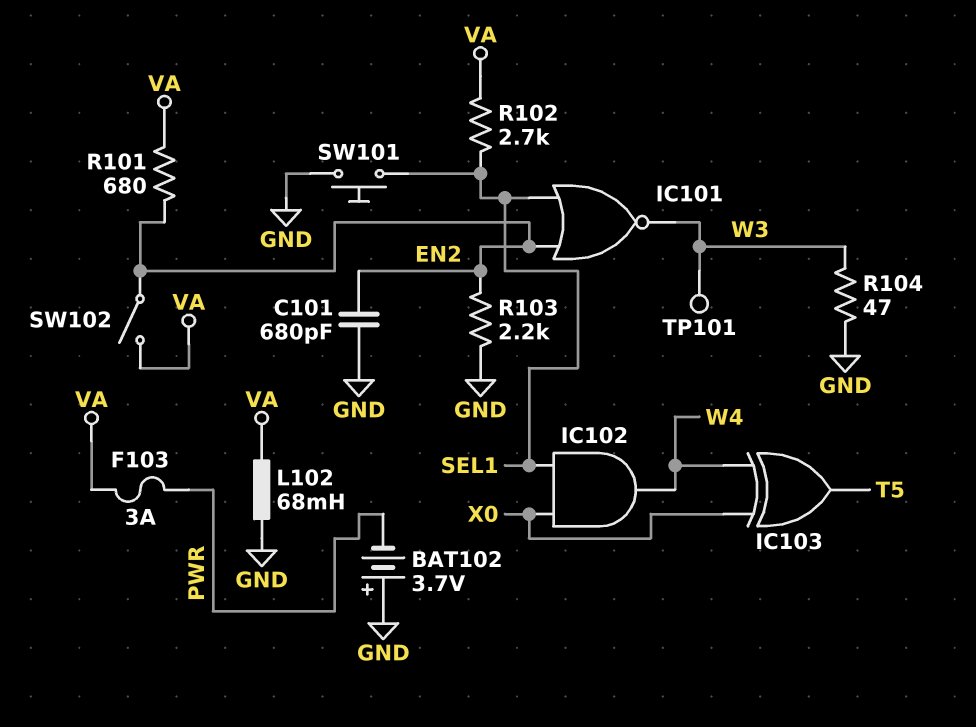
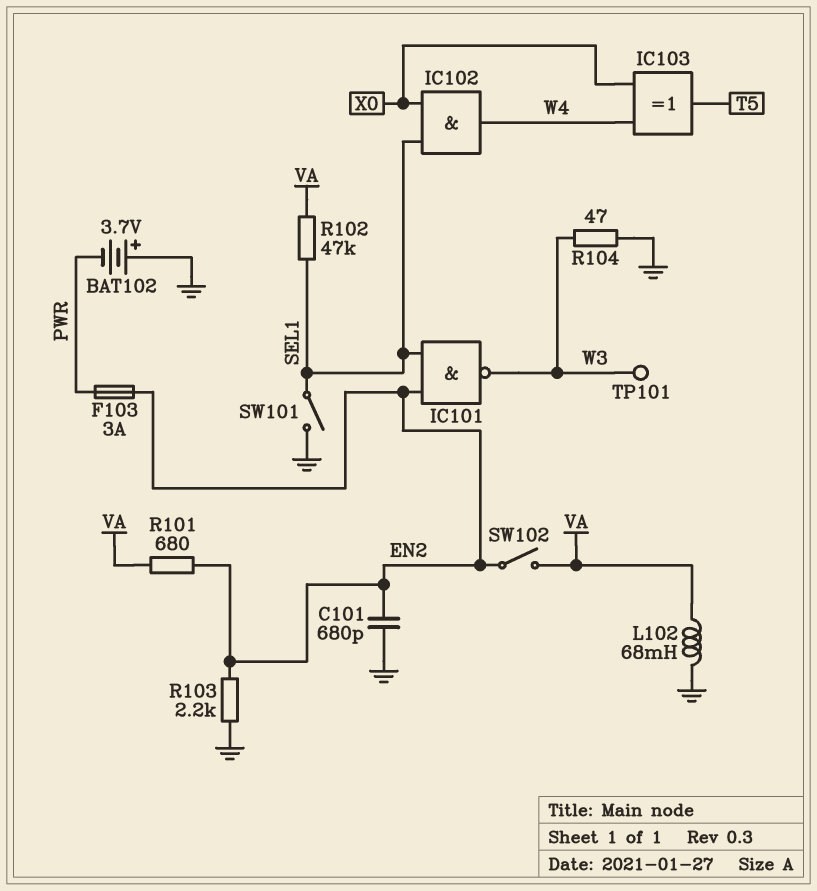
F103: 3A (PWR, VA) -> 3A (EN2, PWR)
IC101: NOR (in EN2, in SEL1, out W3) -> NAND (in EN2, in SEL1, out W3)
R102: 2.7k (SEL1, VA) -> 47k (SEL1, VA)
SW101: button (GND, SEL1) -> switch (GND, SEL1)

